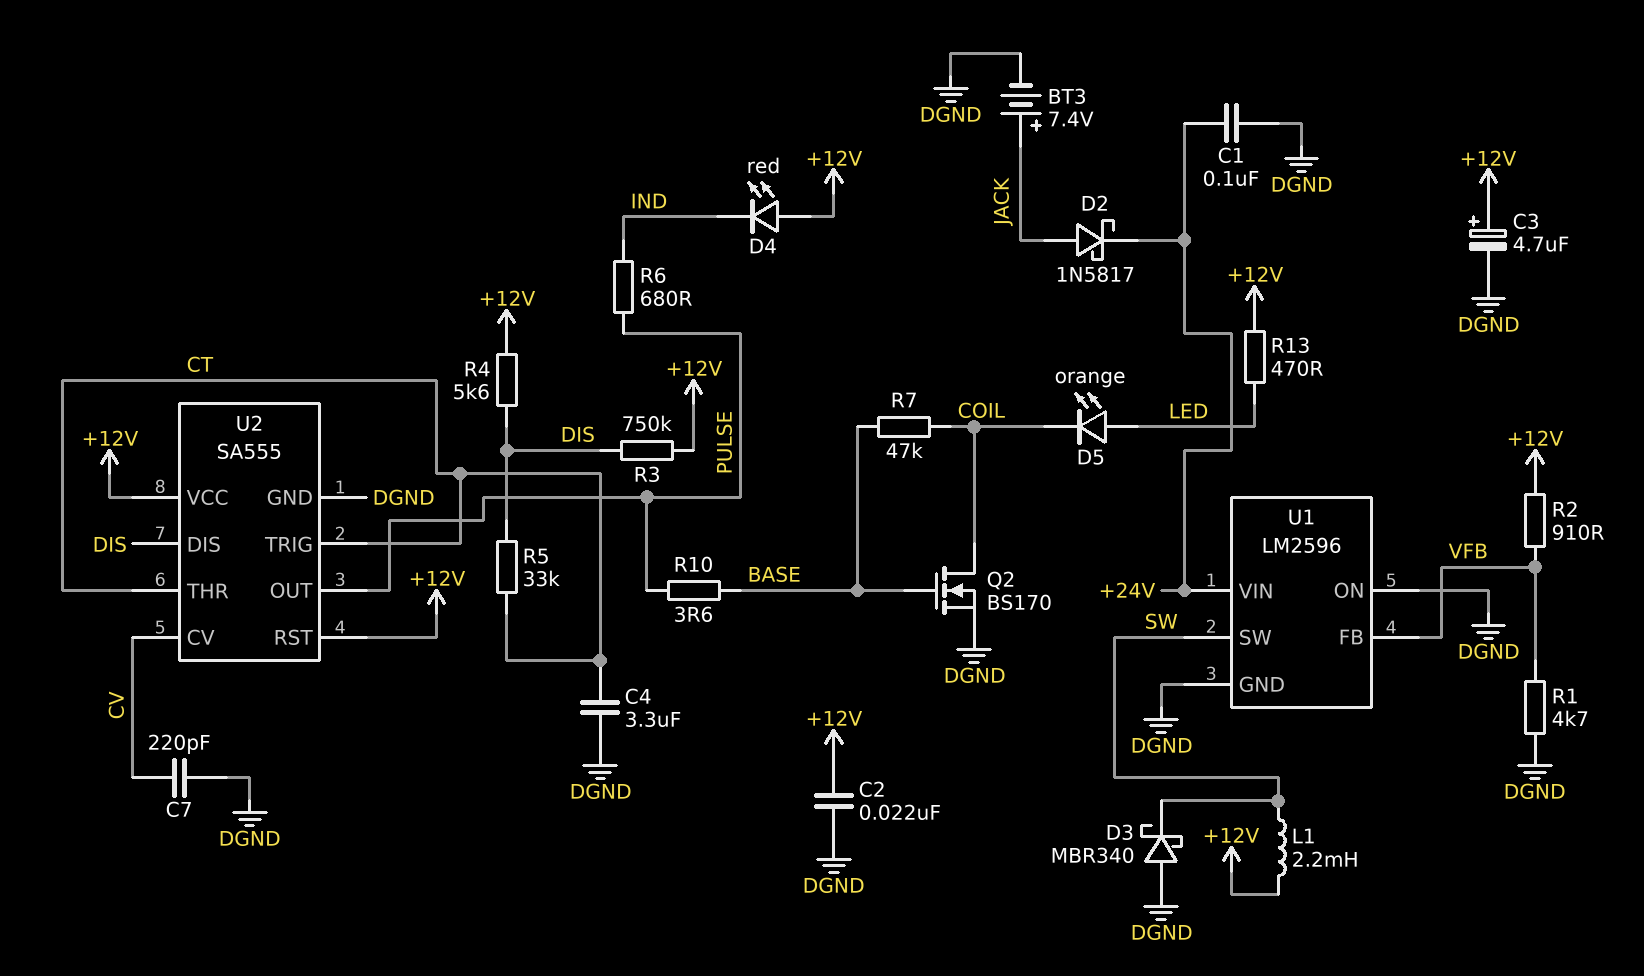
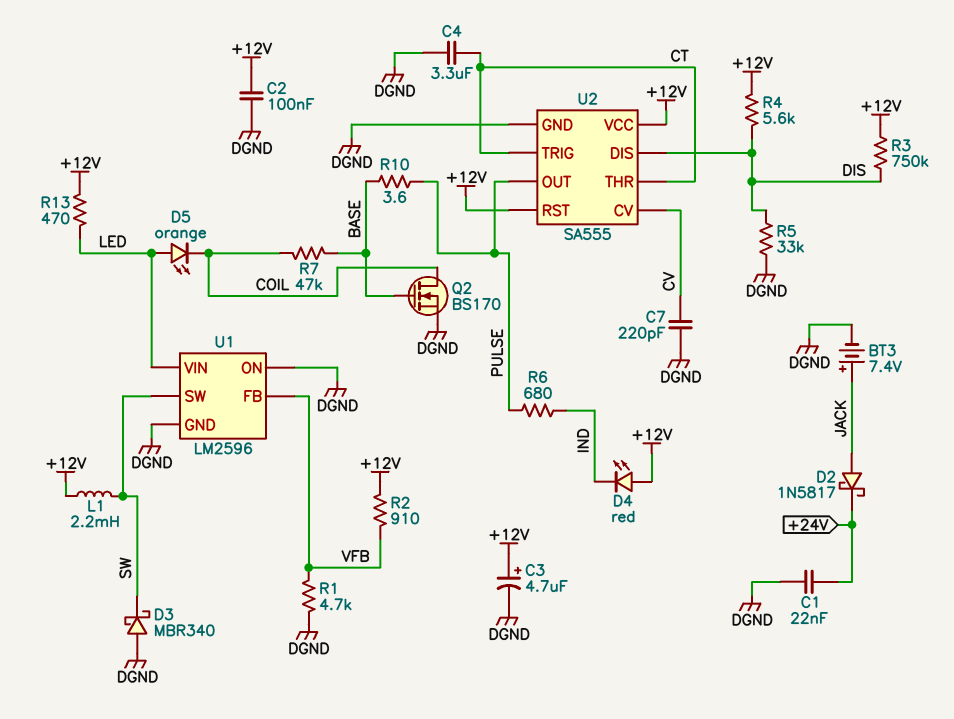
C1: 100nF (+24V, DGND) -> 22nF (+24V, DGND)
C2: 22nF (+12V, DGND) -> 100nF (+12V, DGND)
R5: 33k (CT, DIS) -> 33k (DGND, DIS)
U1 pin VIN: +24V -> LED

